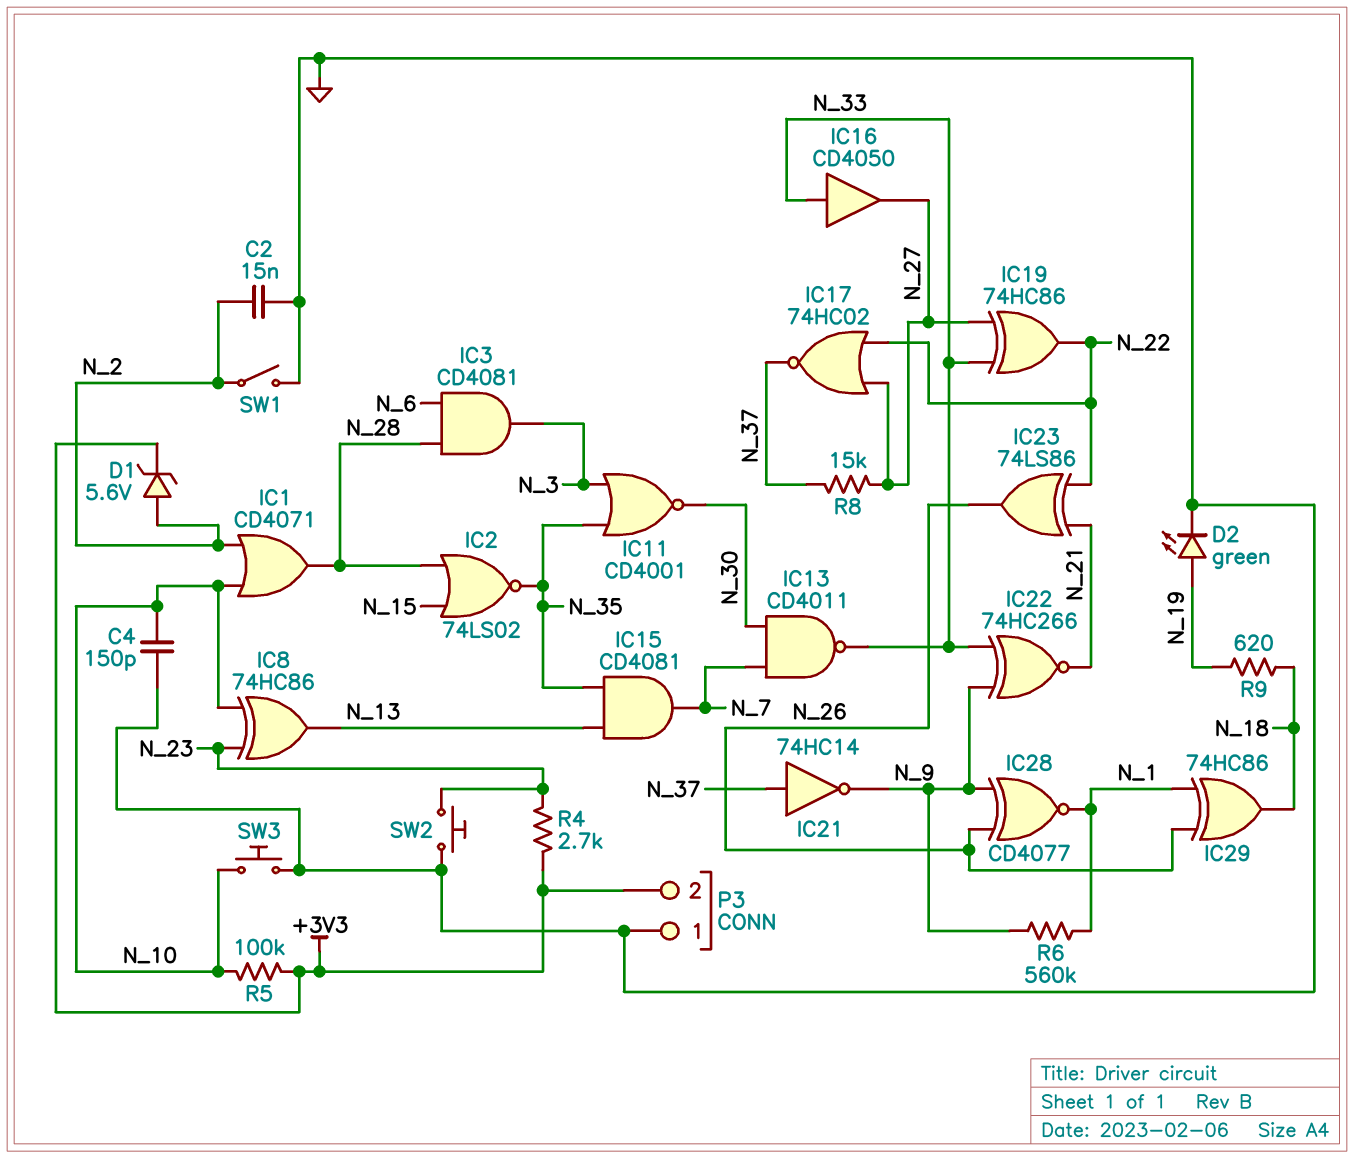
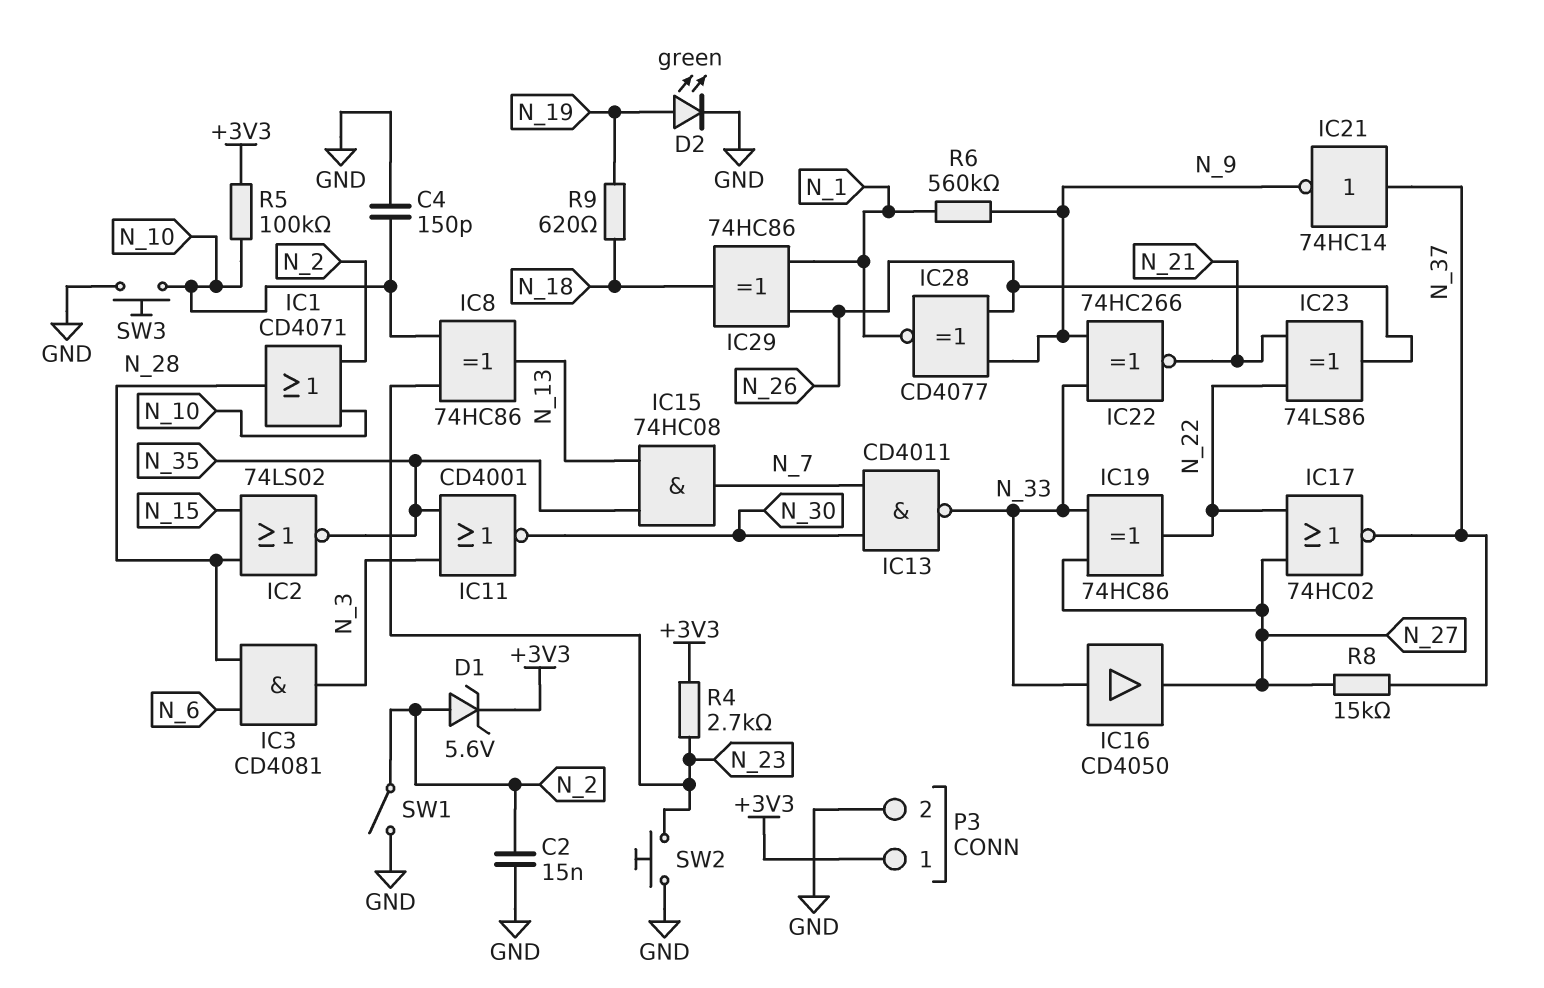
IC15: AND CD4081 (in N_13, in N_35, out N_7) -> AND 74HC08 (in N_13, in N_35, out N_7)
P3 pin 1: GND -> +3V3
P3 pin 2: +3V3 -> GND

